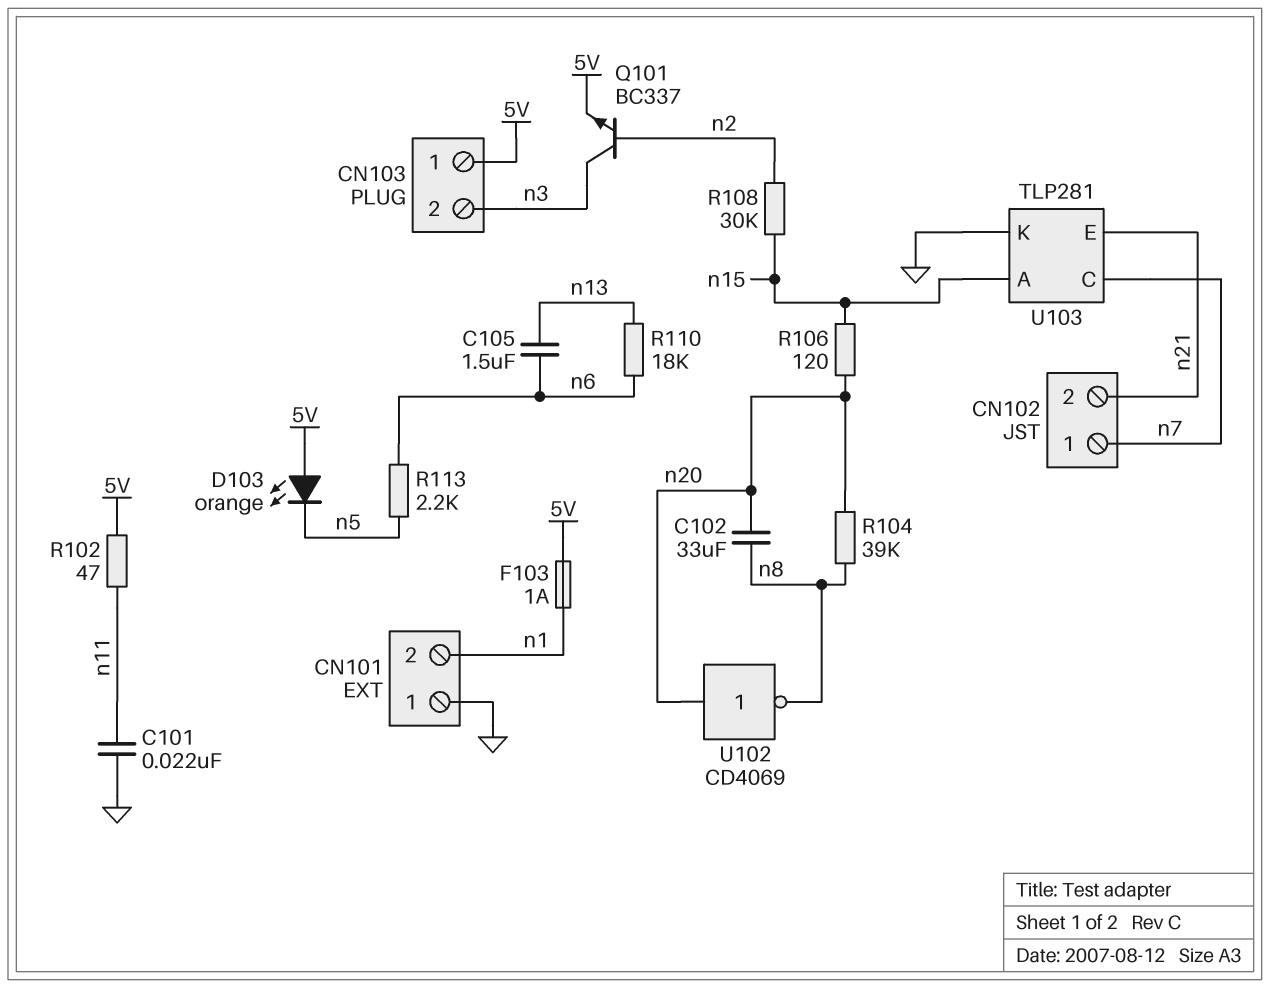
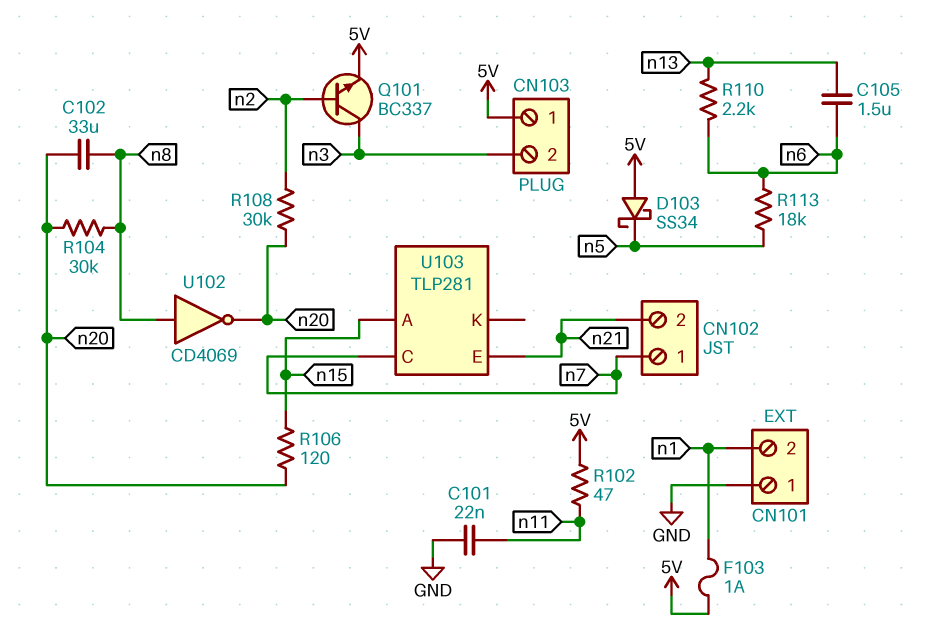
D103: LED orange (A 5V, K n5) -> schottky SS34 (A 5V, K n5)
R104: 39k (n8, n20) -> 30k (n8, n20)
R108: 30k (n2, n15) -> 30k (n2, n20)
R110: 18k (n6, n13) -> 2.2k (n6, n13)
R113: 2.2k (n5, n6) -> 18k (n5, n6)
U102: NOT CD4069 (in n20, out n8) -> NOT CD4069 (in n8, out n20)
U103 pin K: GND -> none

